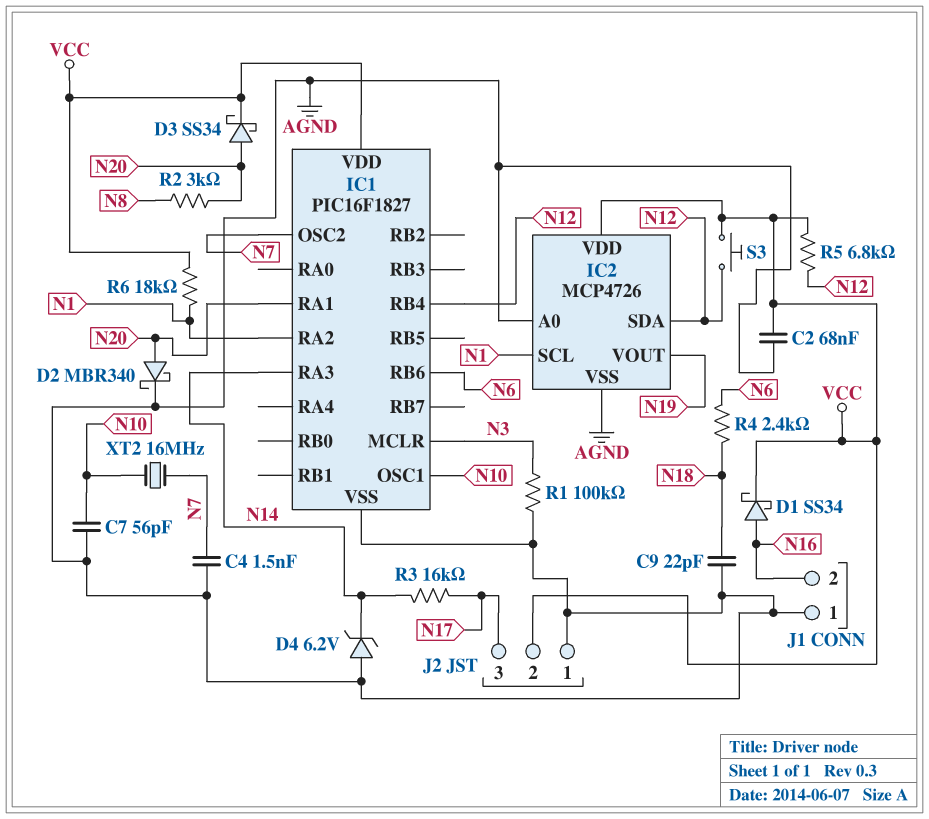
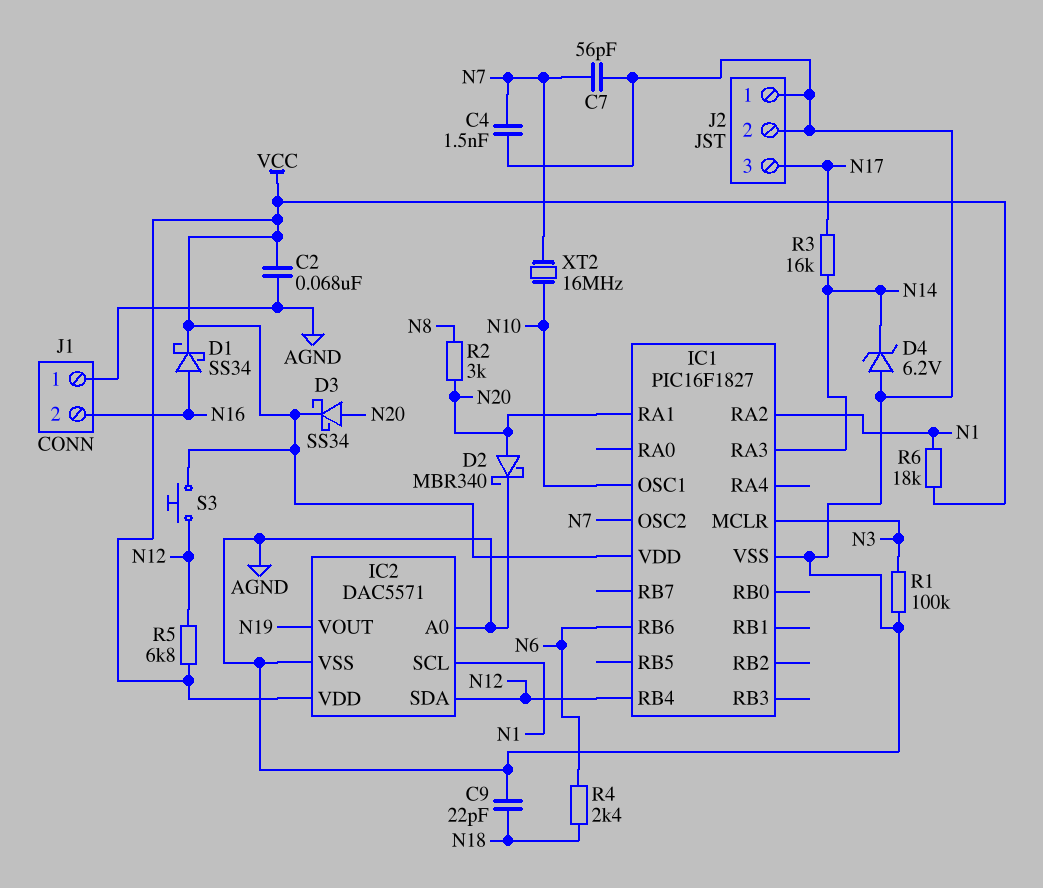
C7: 56pF (AGND, N10) -> 56pF (AGND, N7)
IC2: MCP4726 -> DAC5571
J2 pin 2: VCC -> AGND

